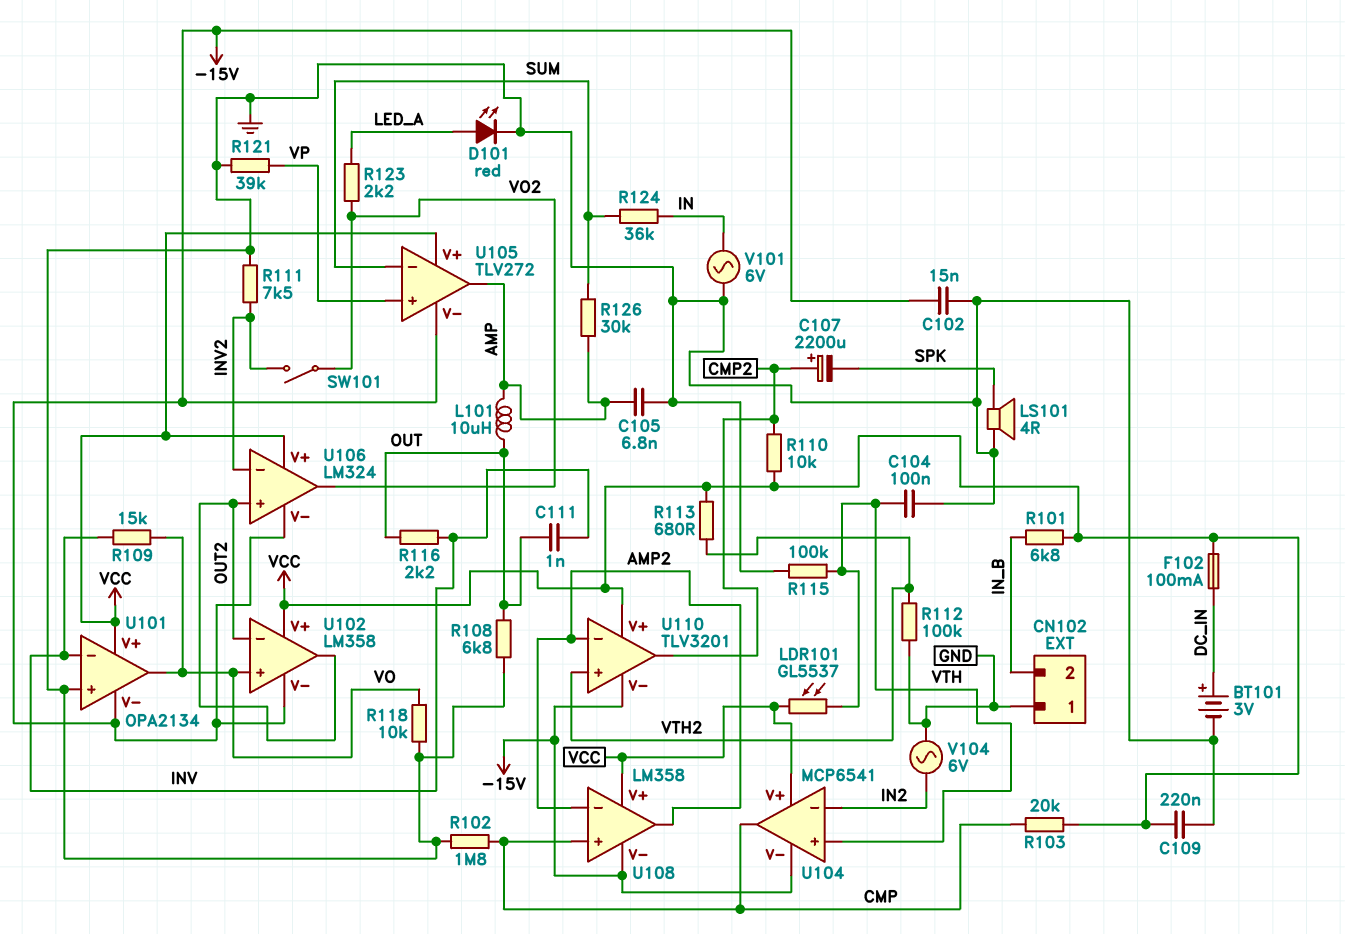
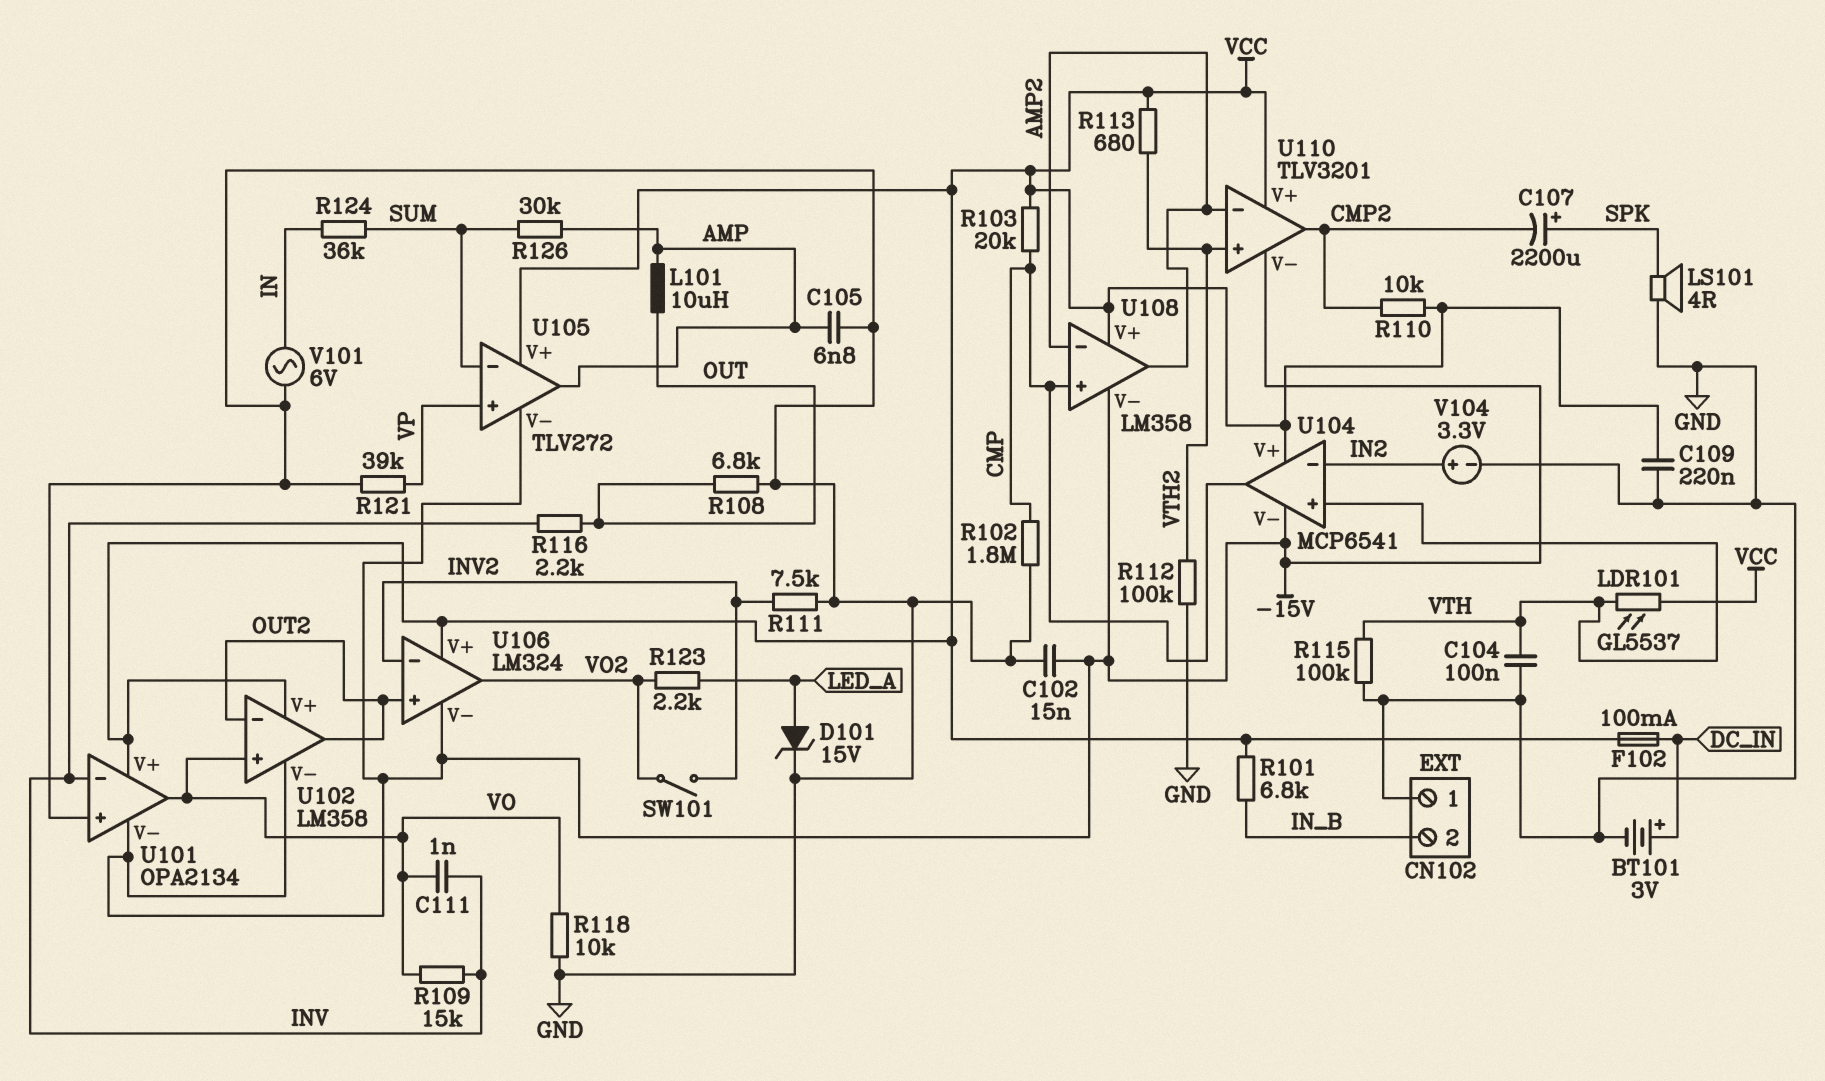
C107: 2200uF (plus CMP2, minus SPK) -> 2200uF (plus SPK, minus CMP2)
C111: 1nF (INV, OUT) -> 1nF (INV, VO)
D101: LED red (A LED_A, K GND) -> zener 15V (A LED_A, K GND)
V104: AC 6V (GND, IN2) -> 3.3V (plus IN2, minus GND)

